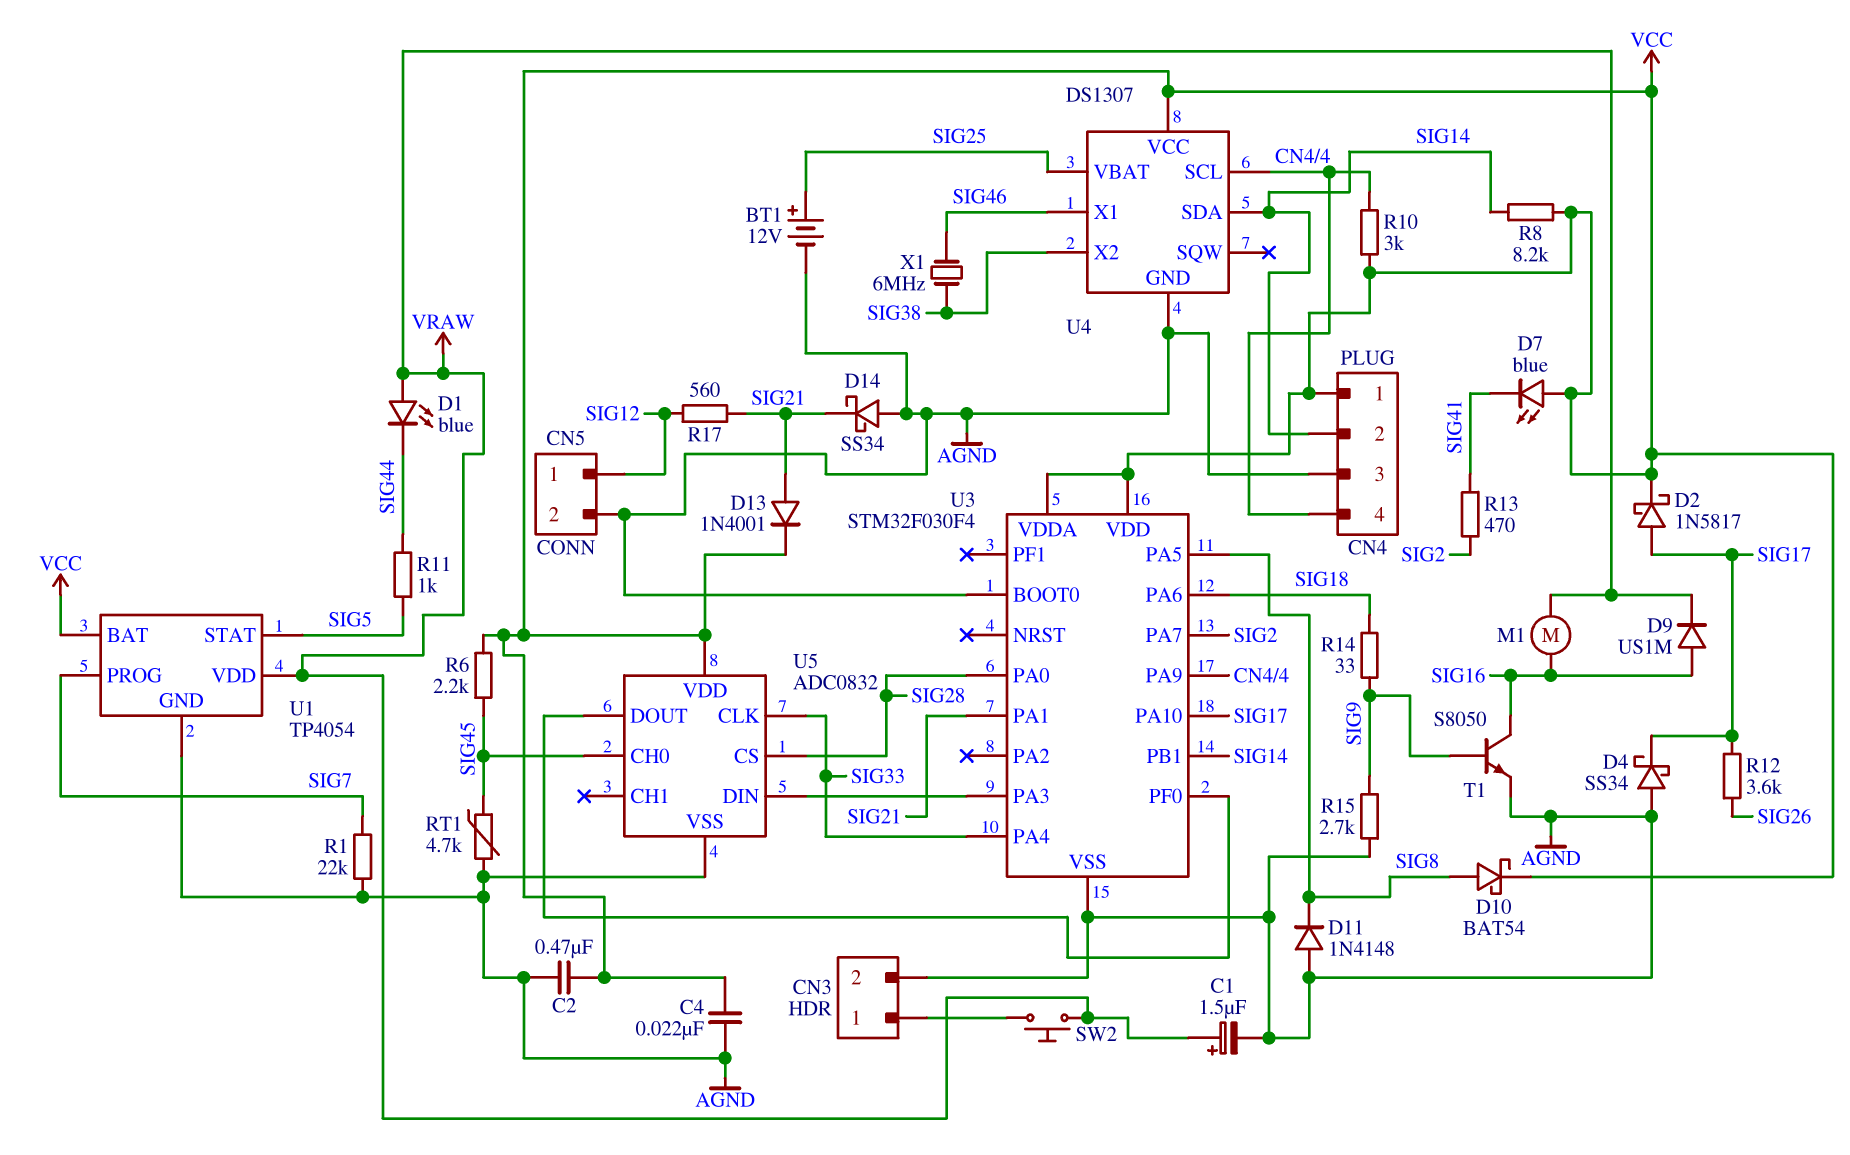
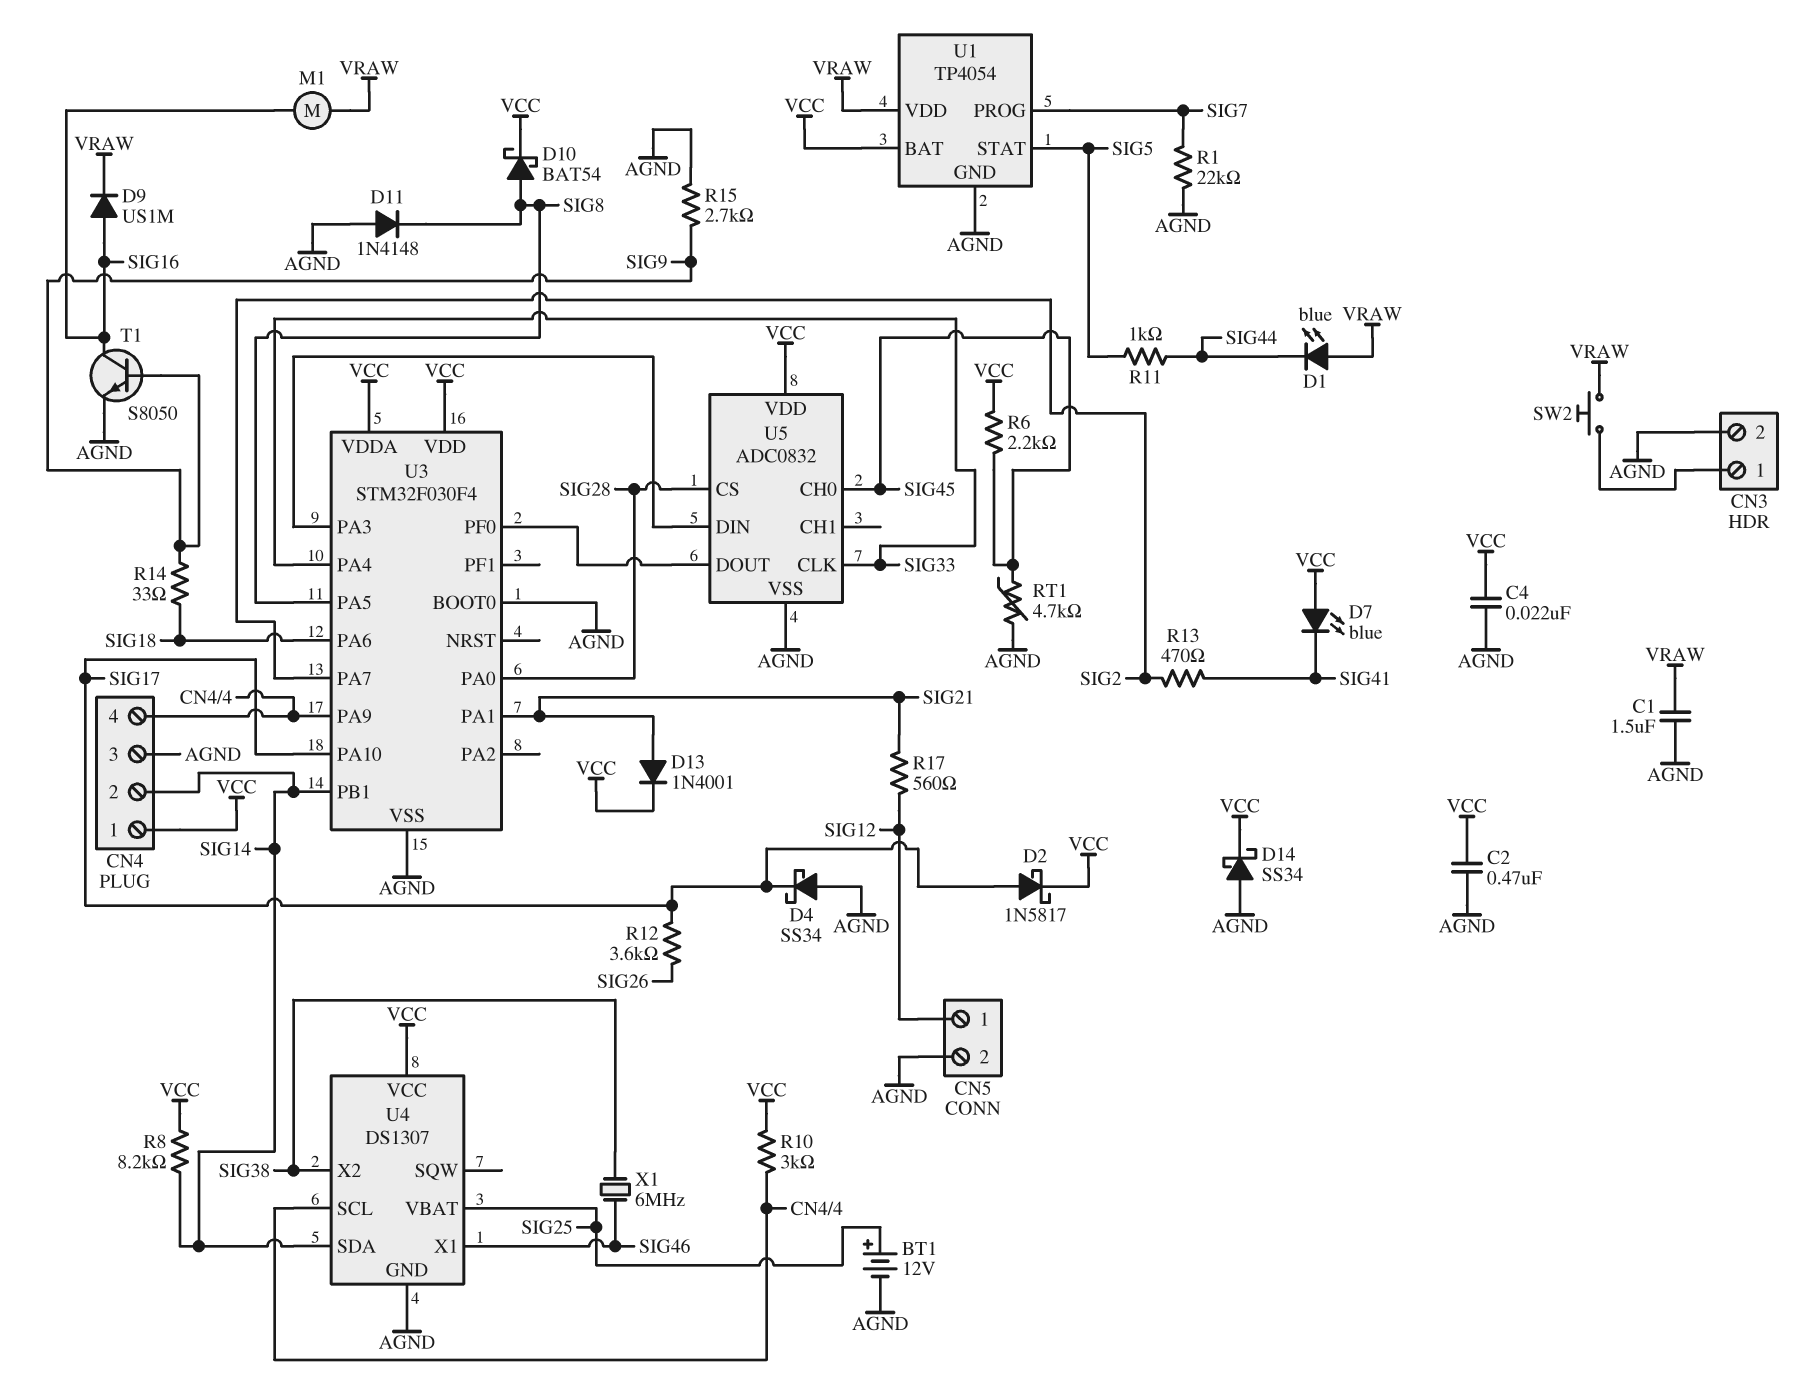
C1: 1.5uF (plus VRAW, minus AGND) -> 1.5uF (AGND, VRAW)
D14: schottky SS34 (A AGND, K SIG21) -> schottky SS34 (A AGND, K VCC)

